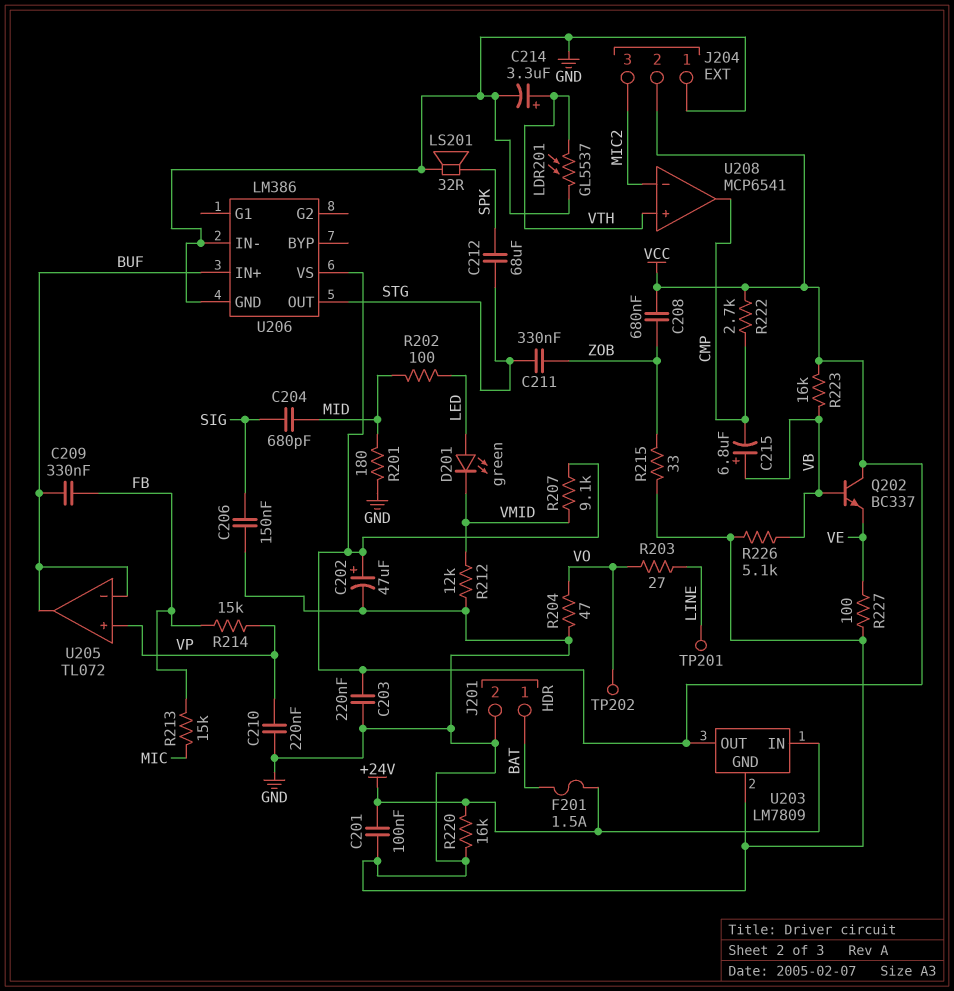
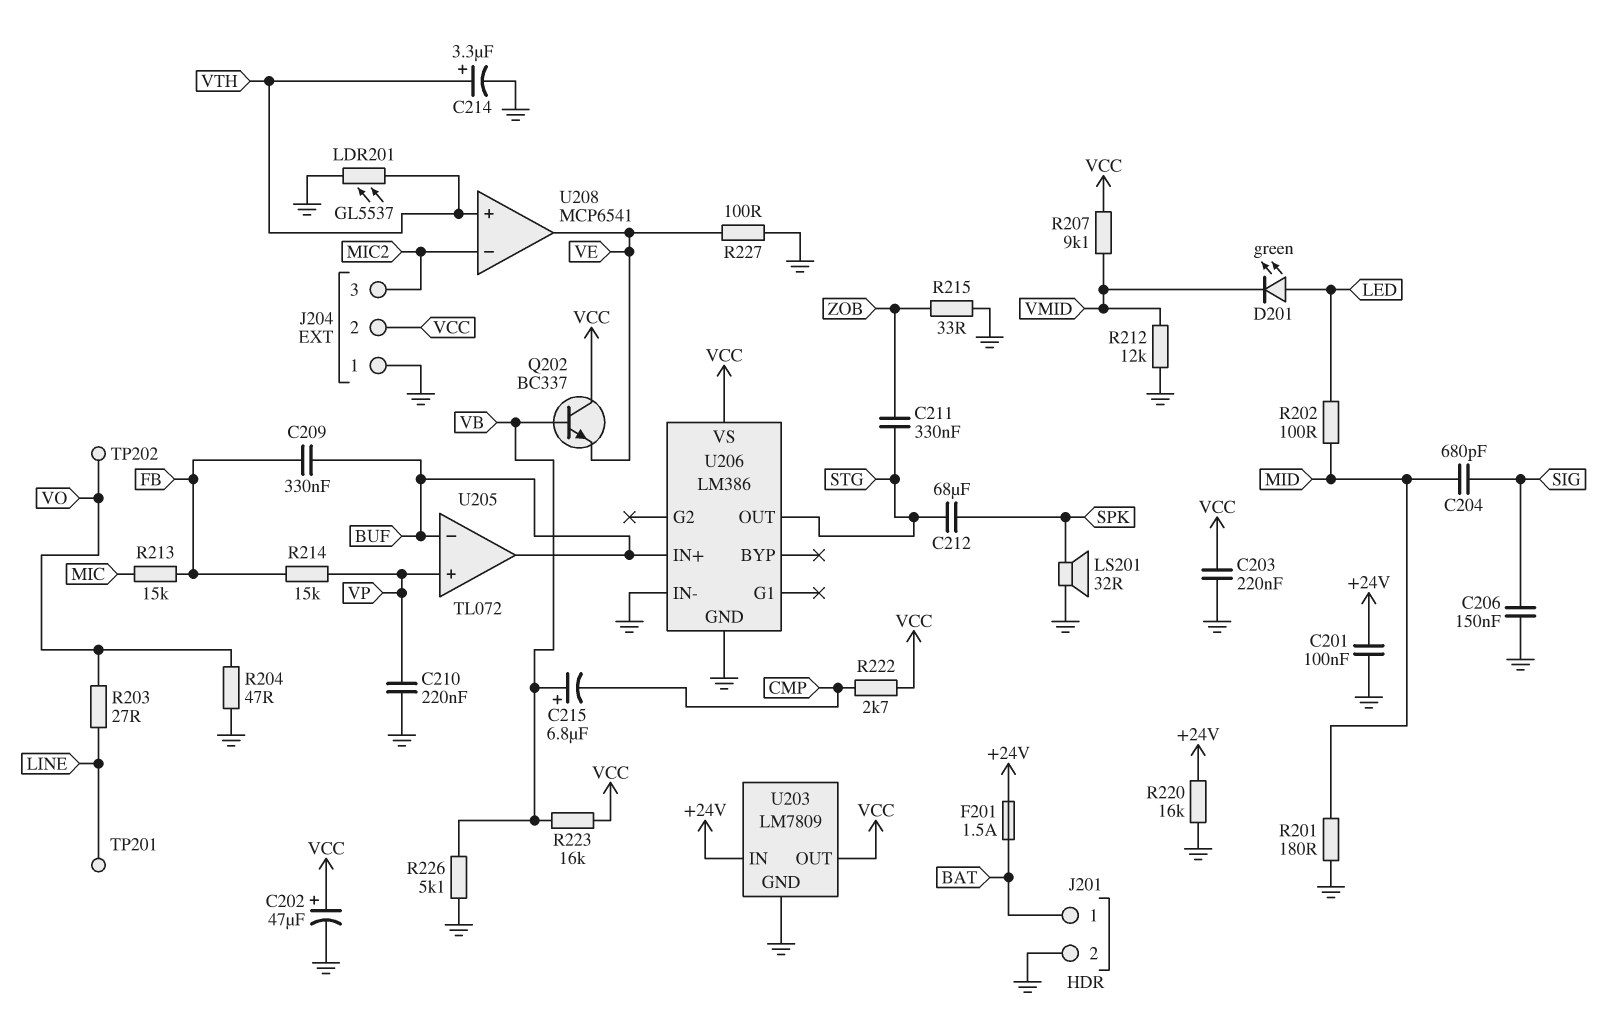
C208: 680nF (VCC, ZOB) -> none
U208 pin out: CMP -> VE

